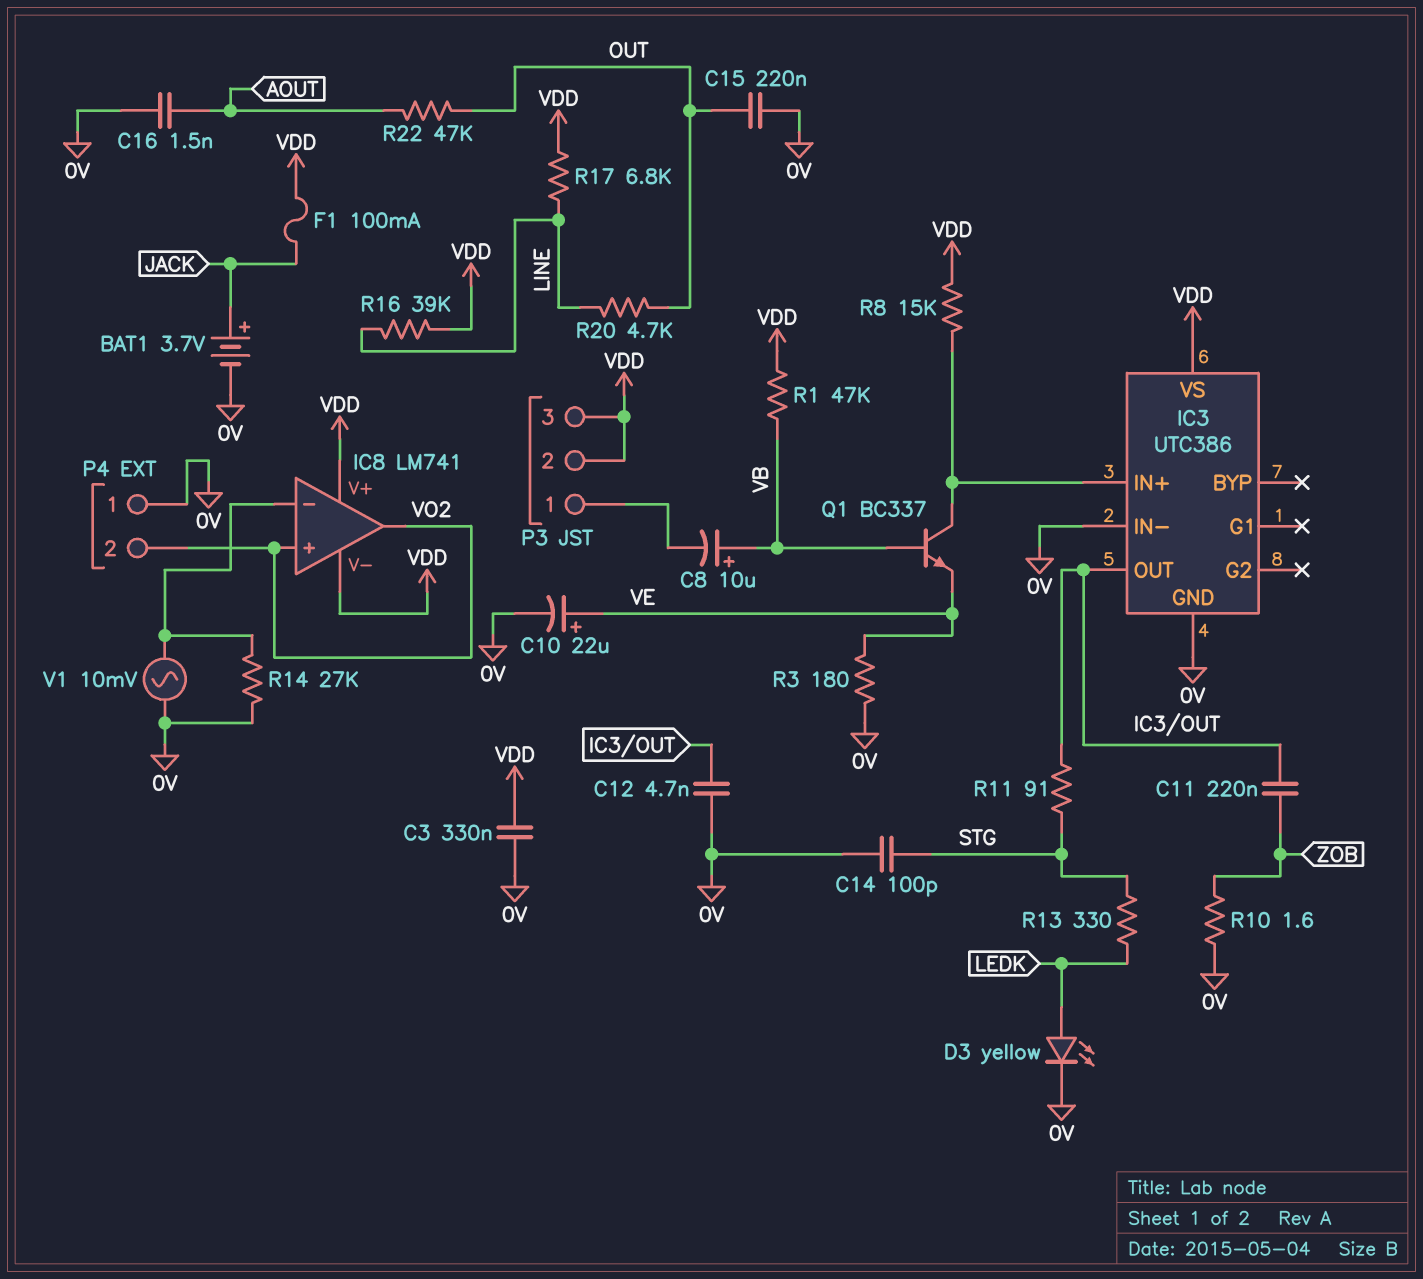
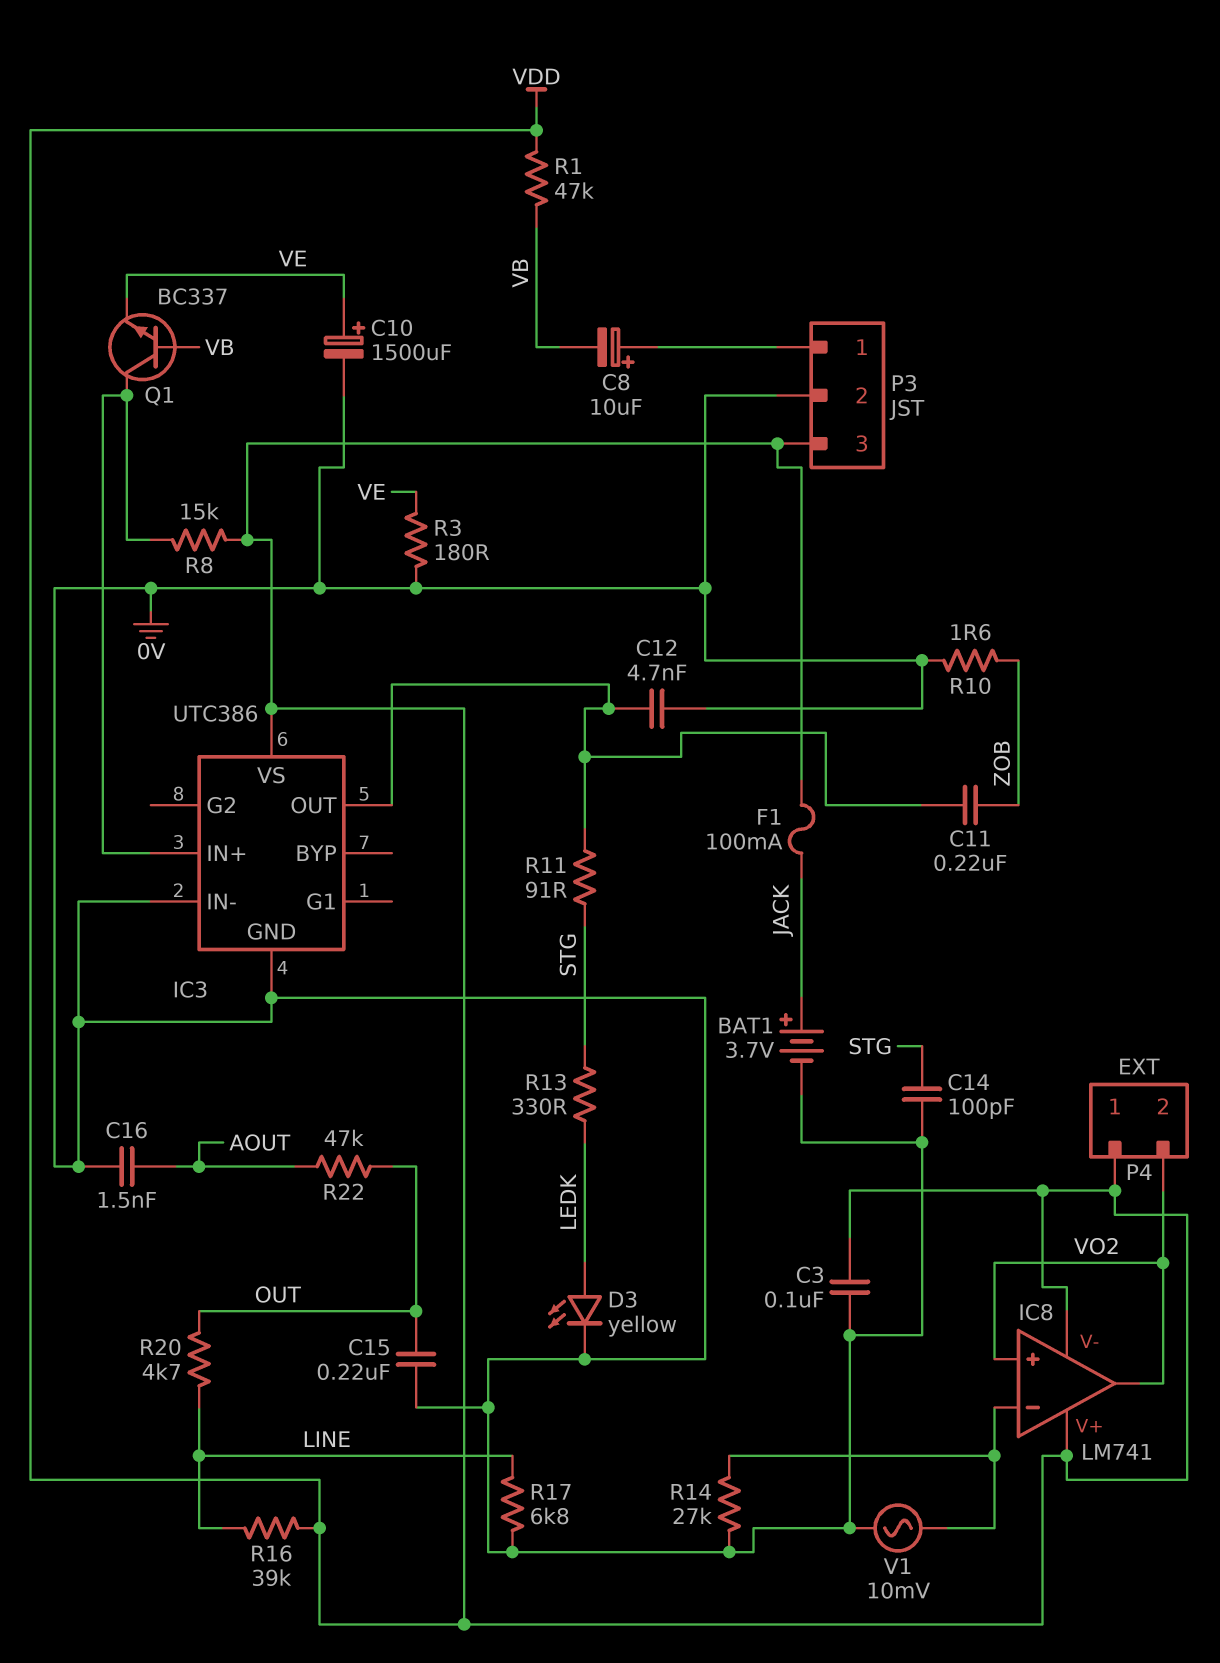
C3: 330nF (0V, VDD) -> 100nF (0V, VDD)
C8: 10uF (plus VB, minus P3/1) -> 10uF (plus P3/1, minus VB)
C10: 22uF (plus VE, minus 0V) -> 1500uF (plus VE, minus 0V)
P3 pin 2: VDD -> 0V
P4 pin 1: 0V -> VDD
R17: 6.8k (LINE, VDD) -> 6.8k (0V, LINE)

